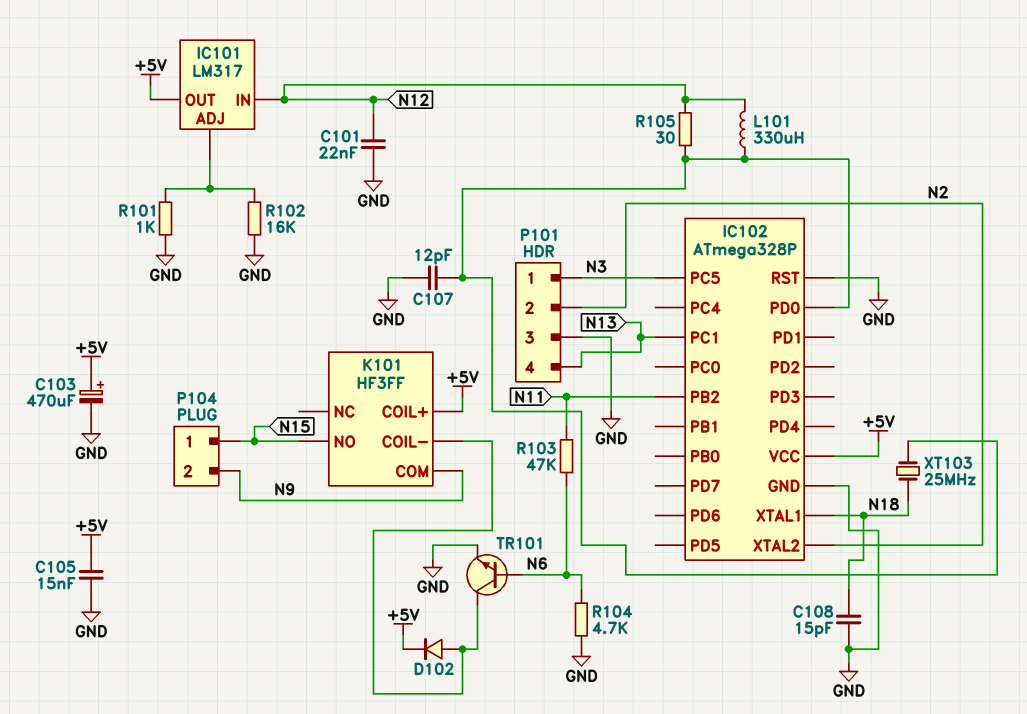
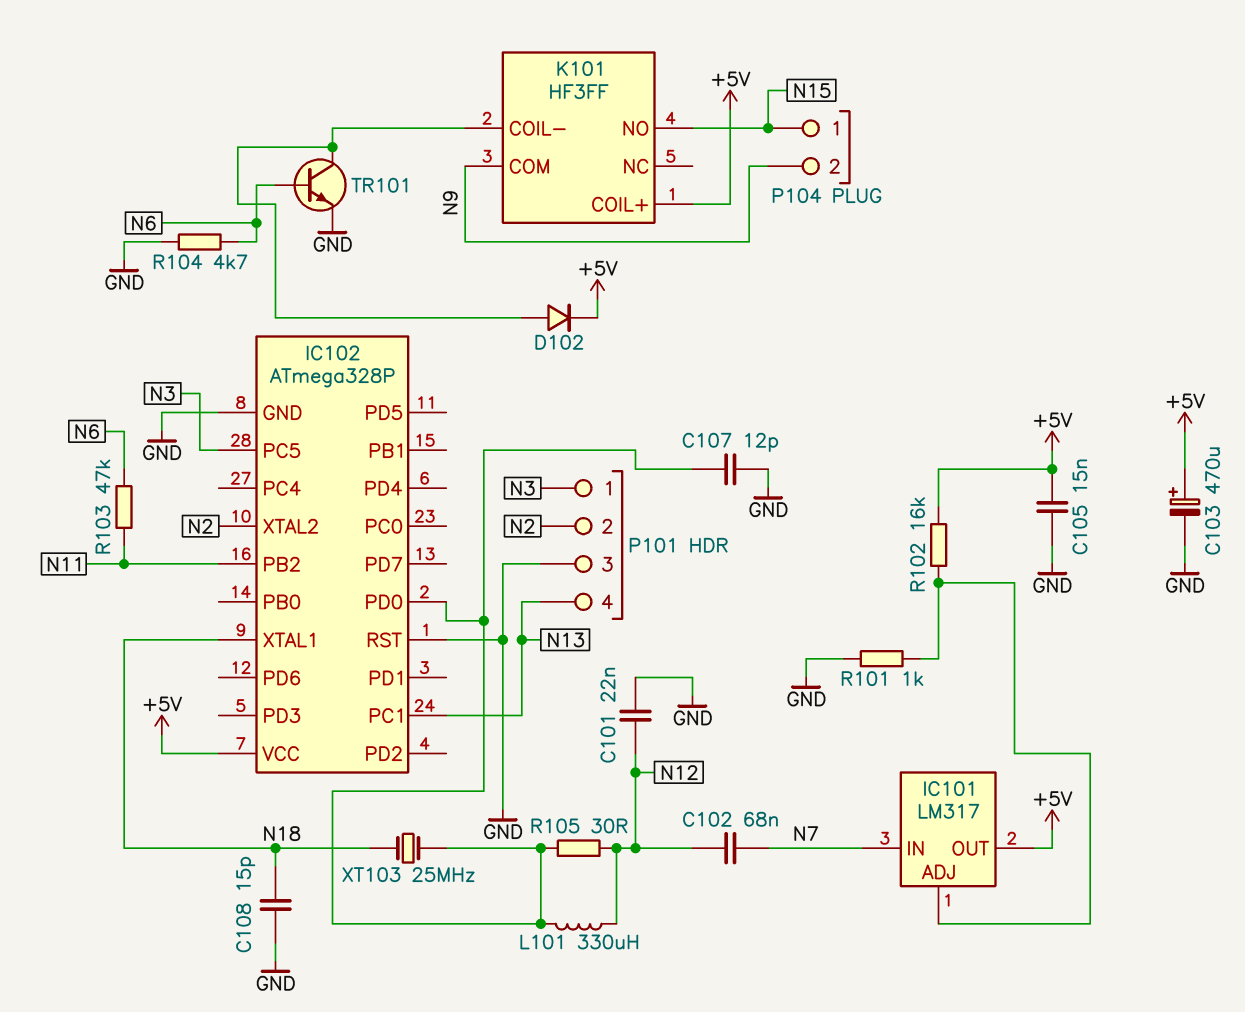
C102: none -> 68nF (N7, N12)
IC101 pin IN: N12 -> N7
R102: 16k (GND, IC101/ADJ) -> 16k (+5V, IC101/ADJ)

